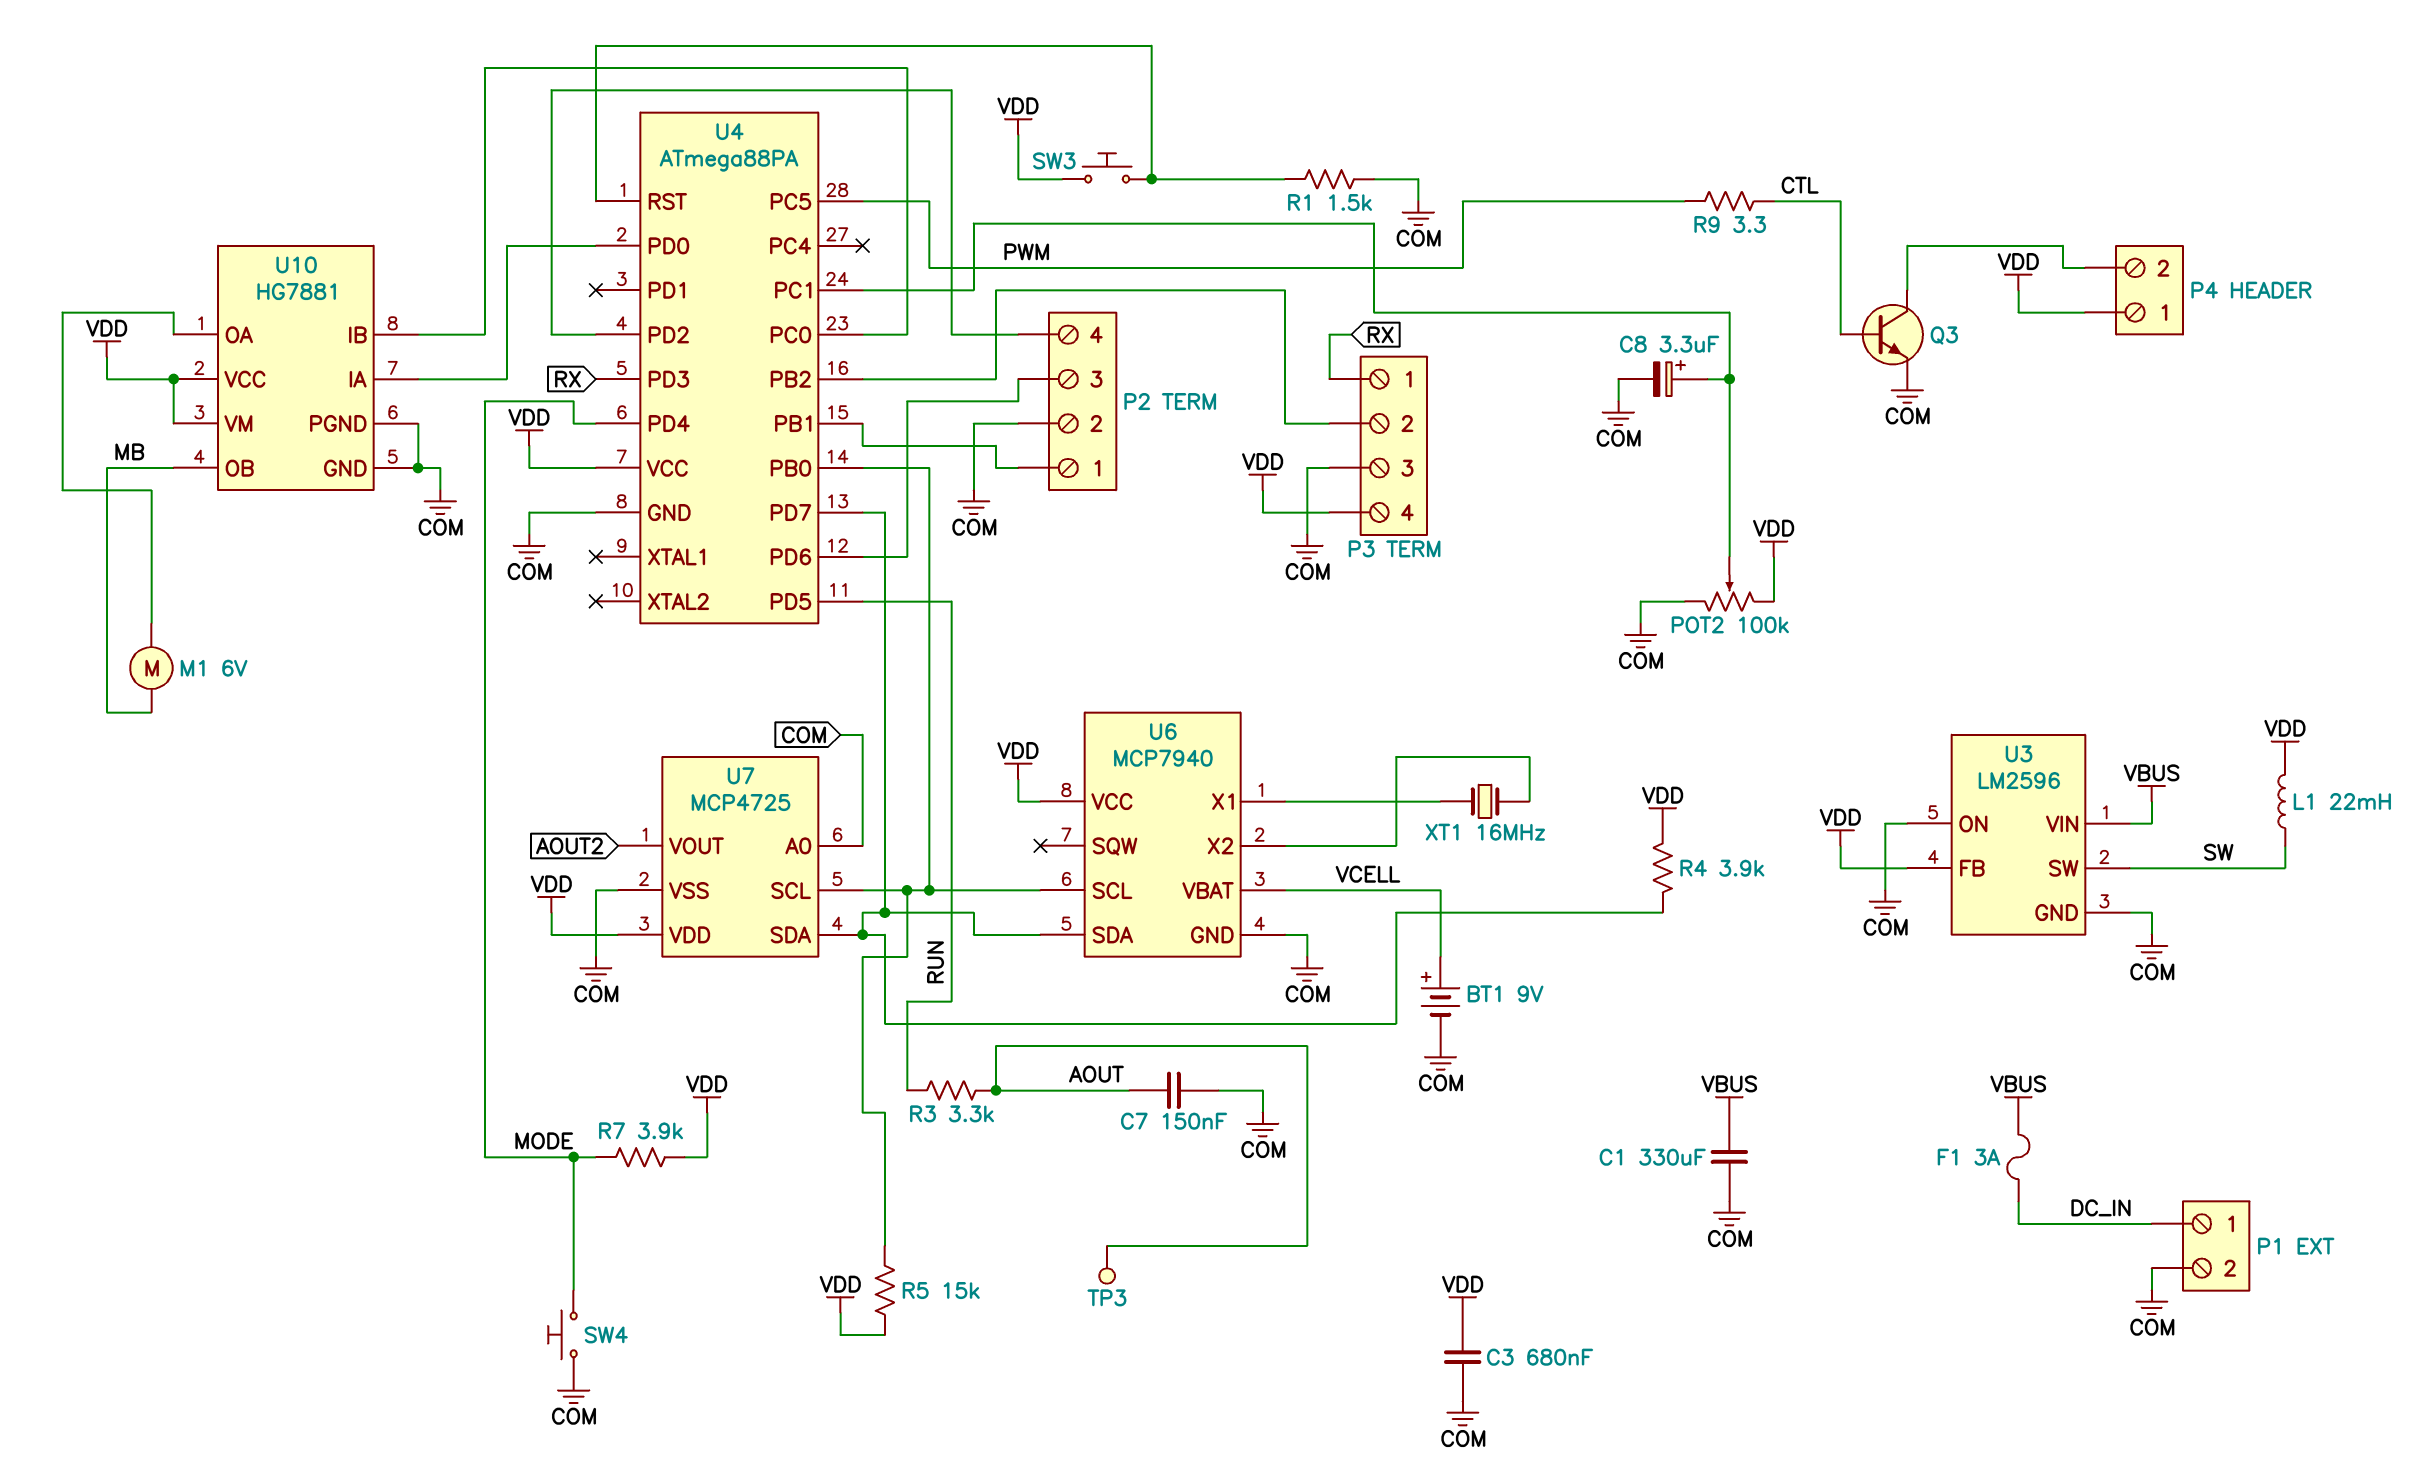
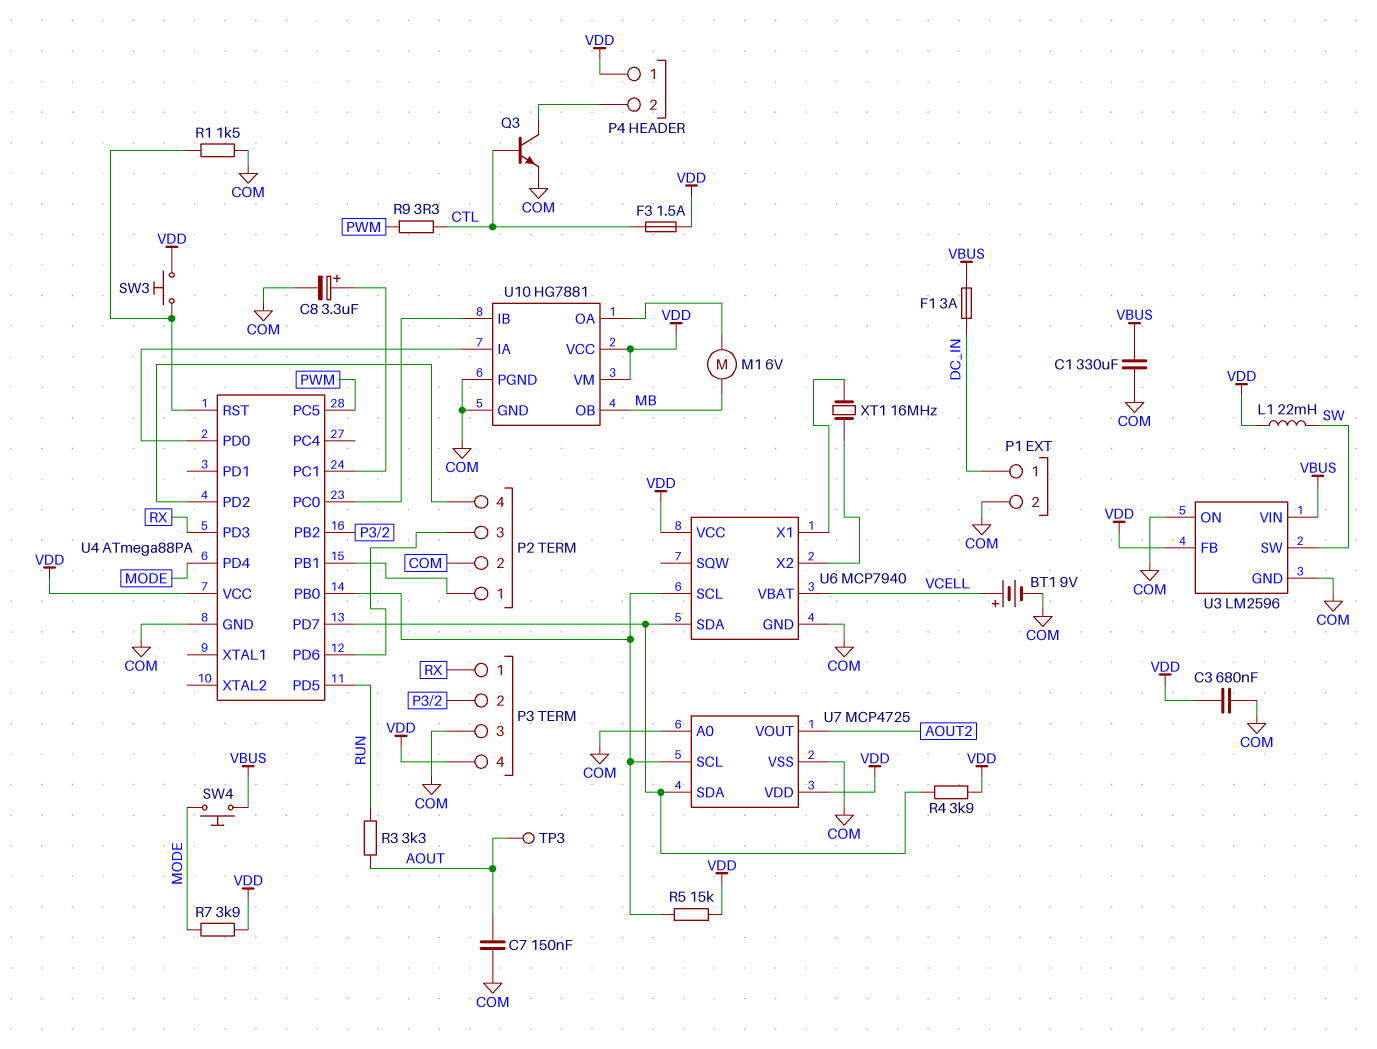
F3: none -> 1.5A (CTL, VDD)
POT2: 100k (COM, VDD, wiper U4/PC1) -> none
SW4: button (COM, MODE) -> button (MODE, VBUS)

